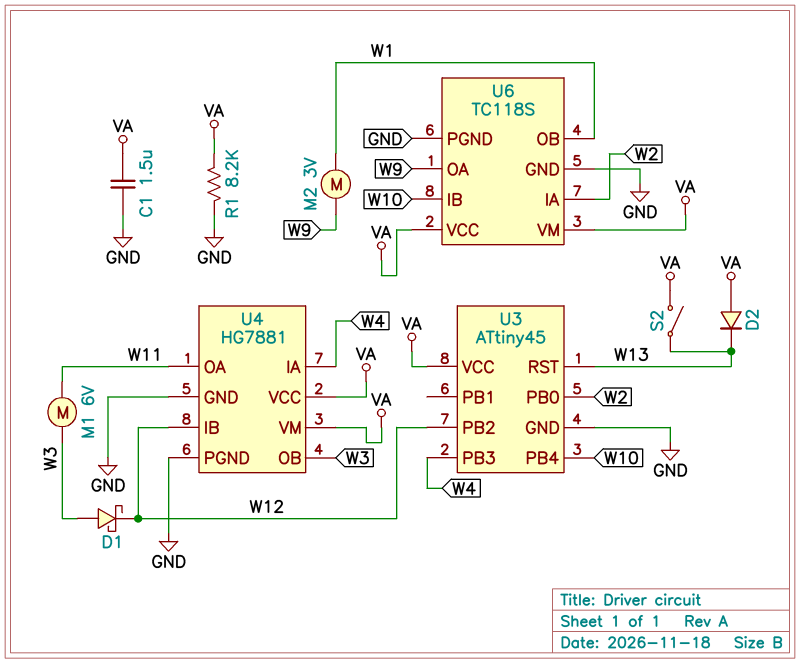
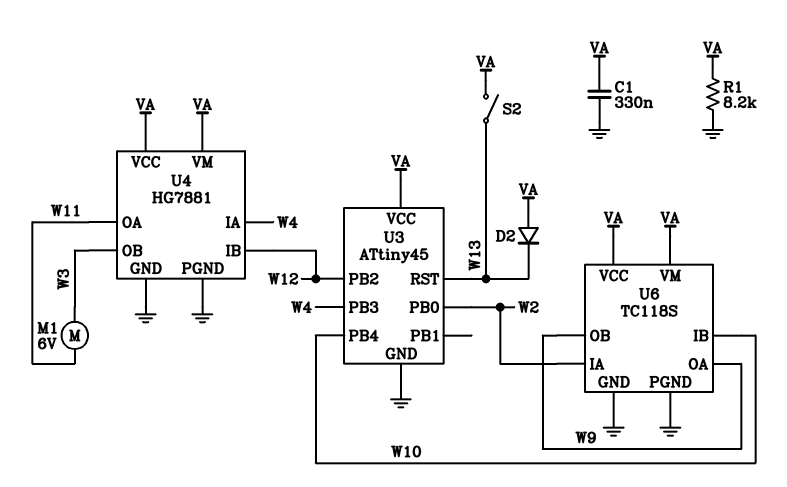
C1: 1.5uF (GND, VA) -> 330nF (GND, VA)
D1: schottky (A W3, K W12) -> none
M2: motor 3V (W1, W9) -> none
U6 pin OB: W1 -> W9

